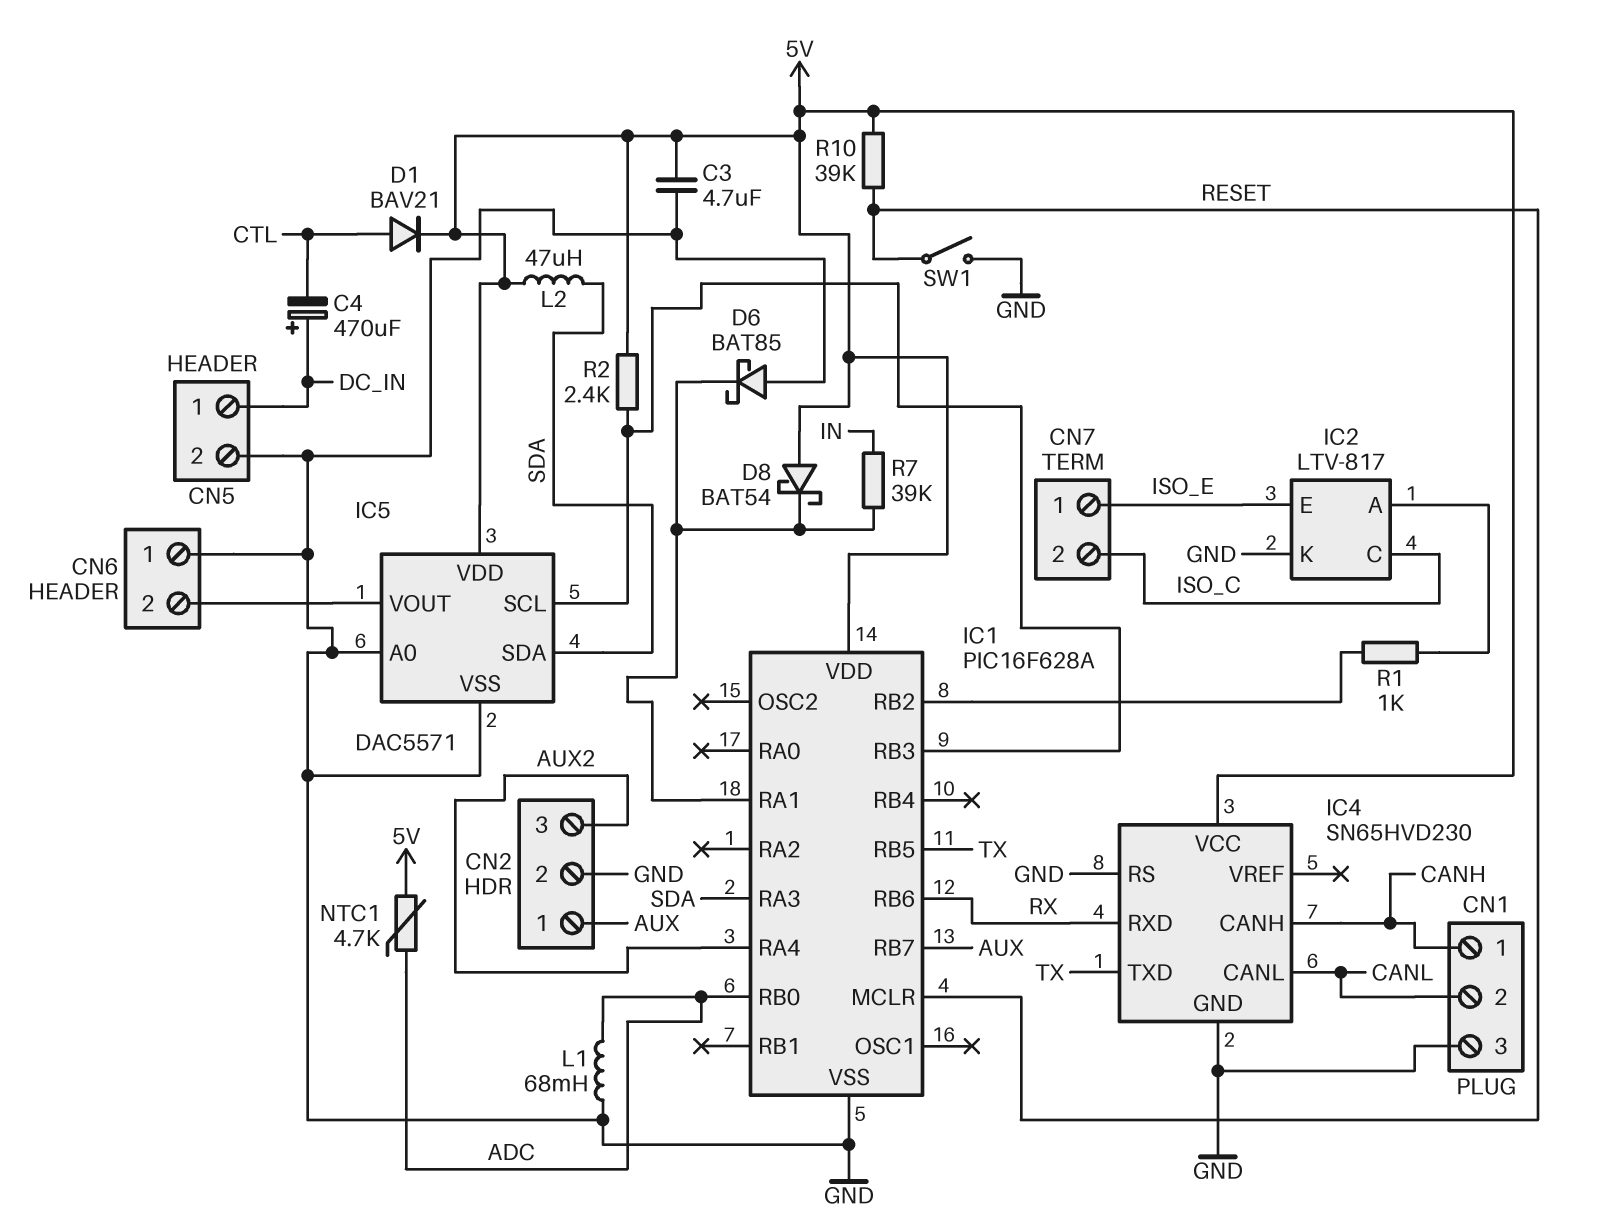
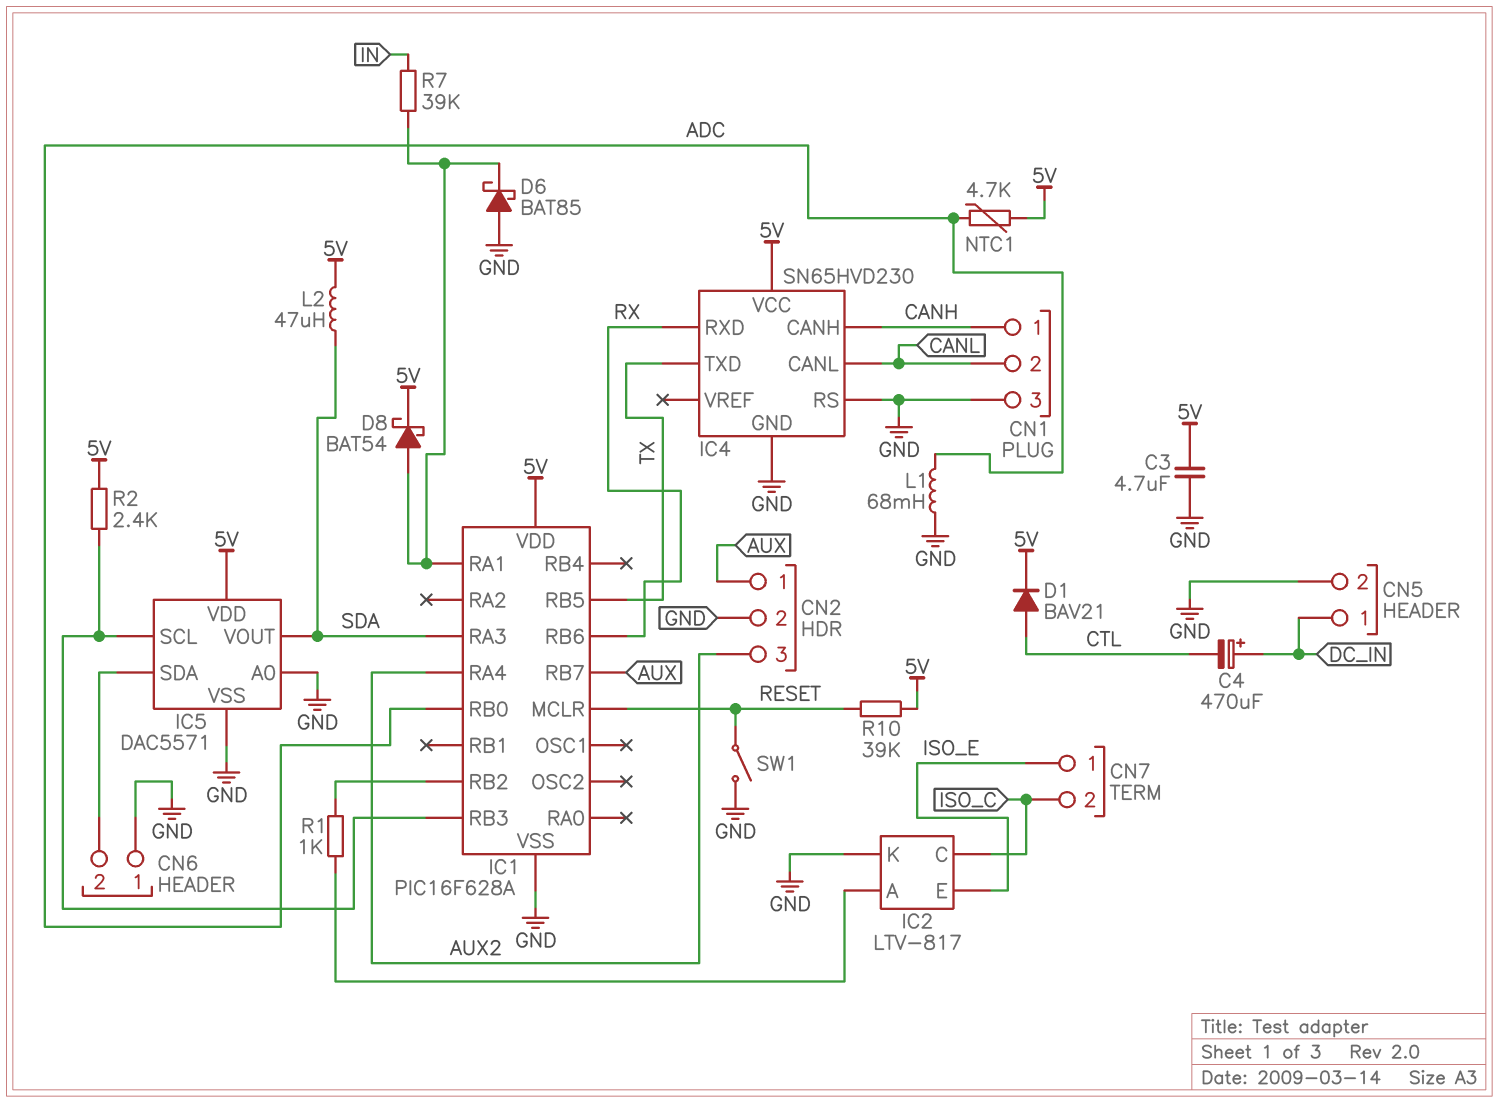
D8: schottky BAT54 (A 5V, K IC1/RA1) -> schottky BAT54 (A IC1/RA1, K 5V)
IC5 pin SDA: SDA -> CN6/2
IC5 pin VOUT: CN6/2 -> SDA

